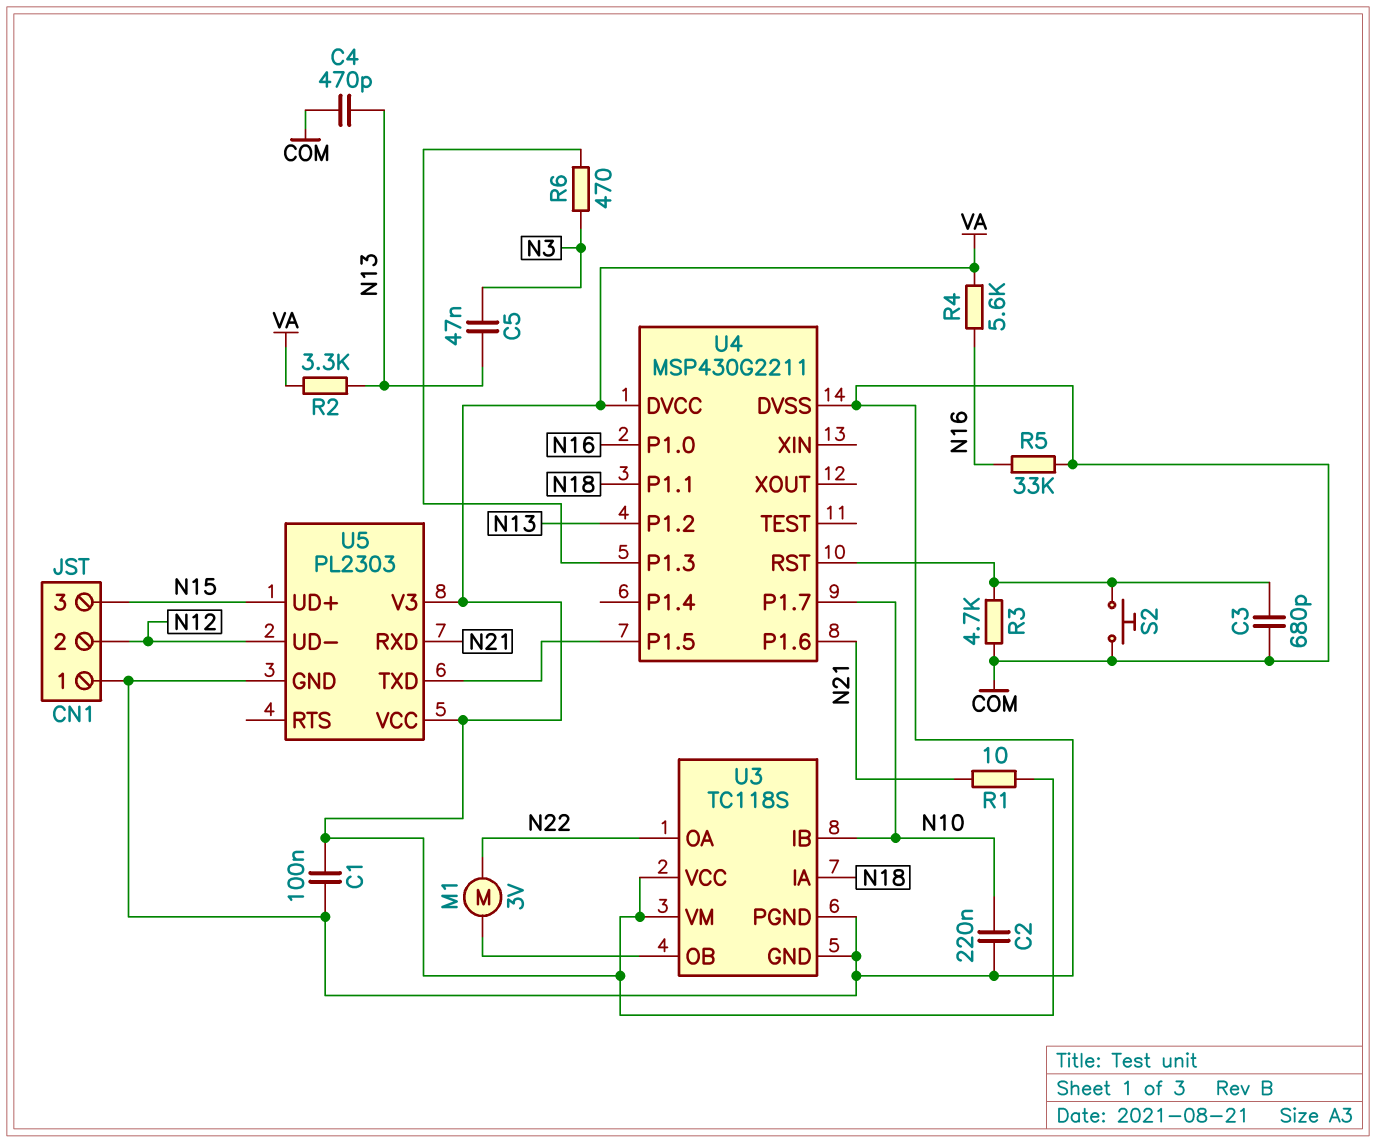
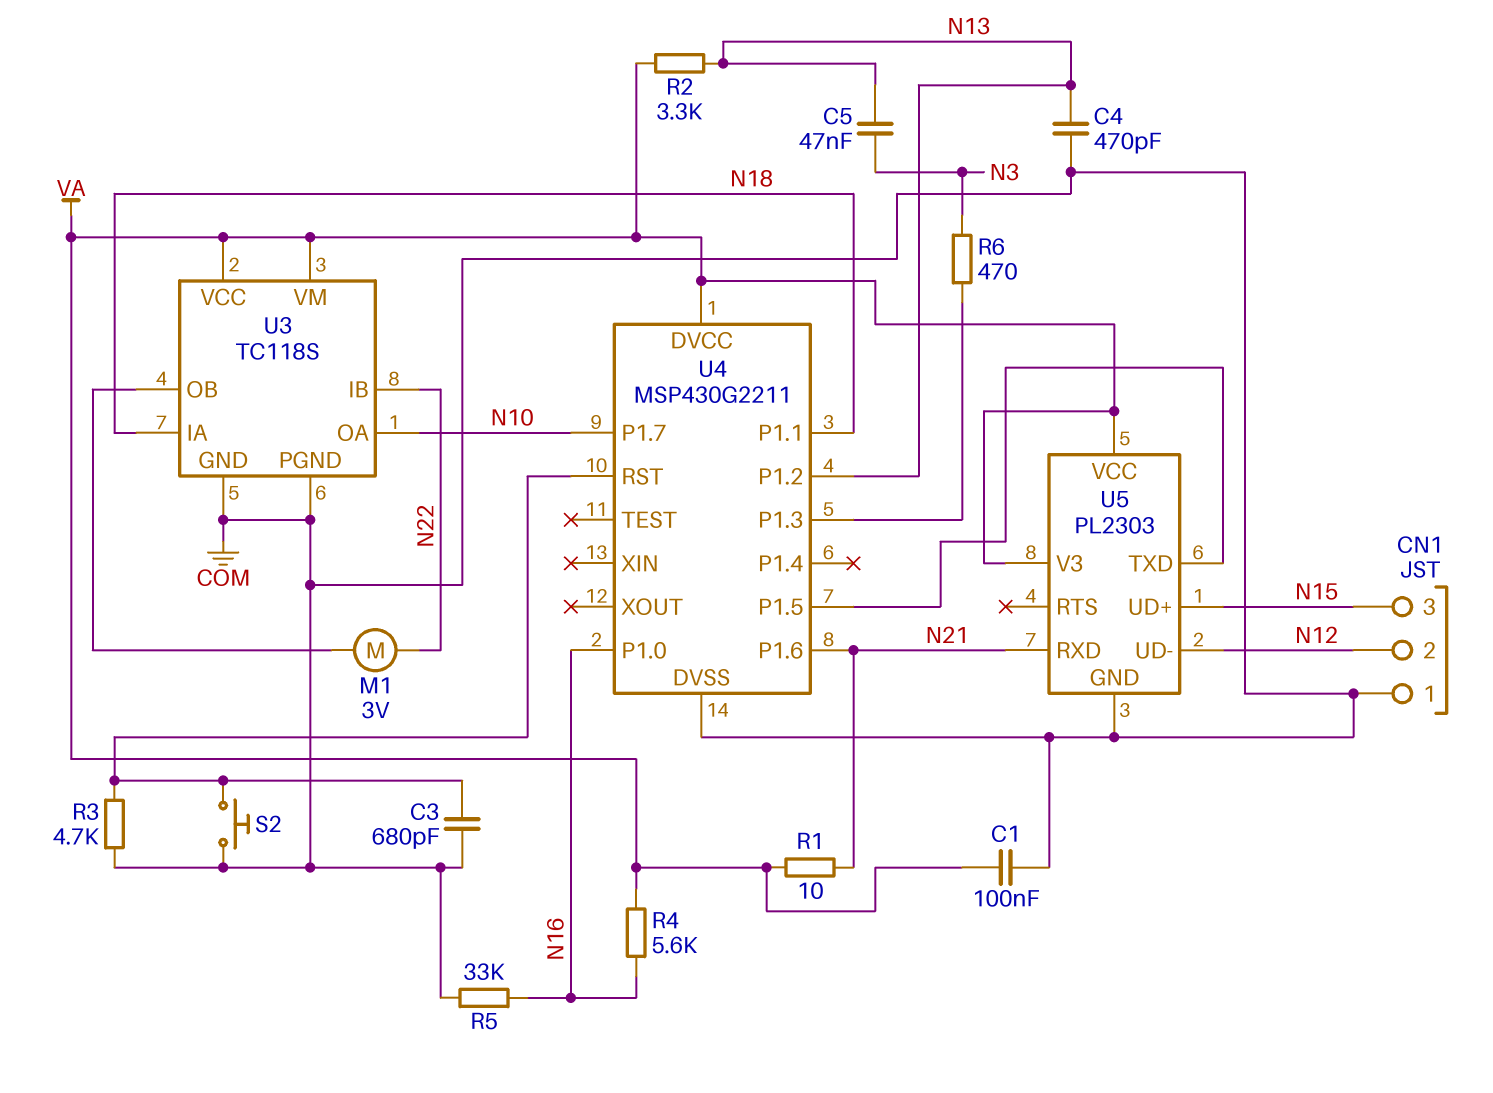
C2: 220nF (COM, N10) -> none
U3 pin IB: N10 -> N22
U3 pin OA: N22 -> N10

